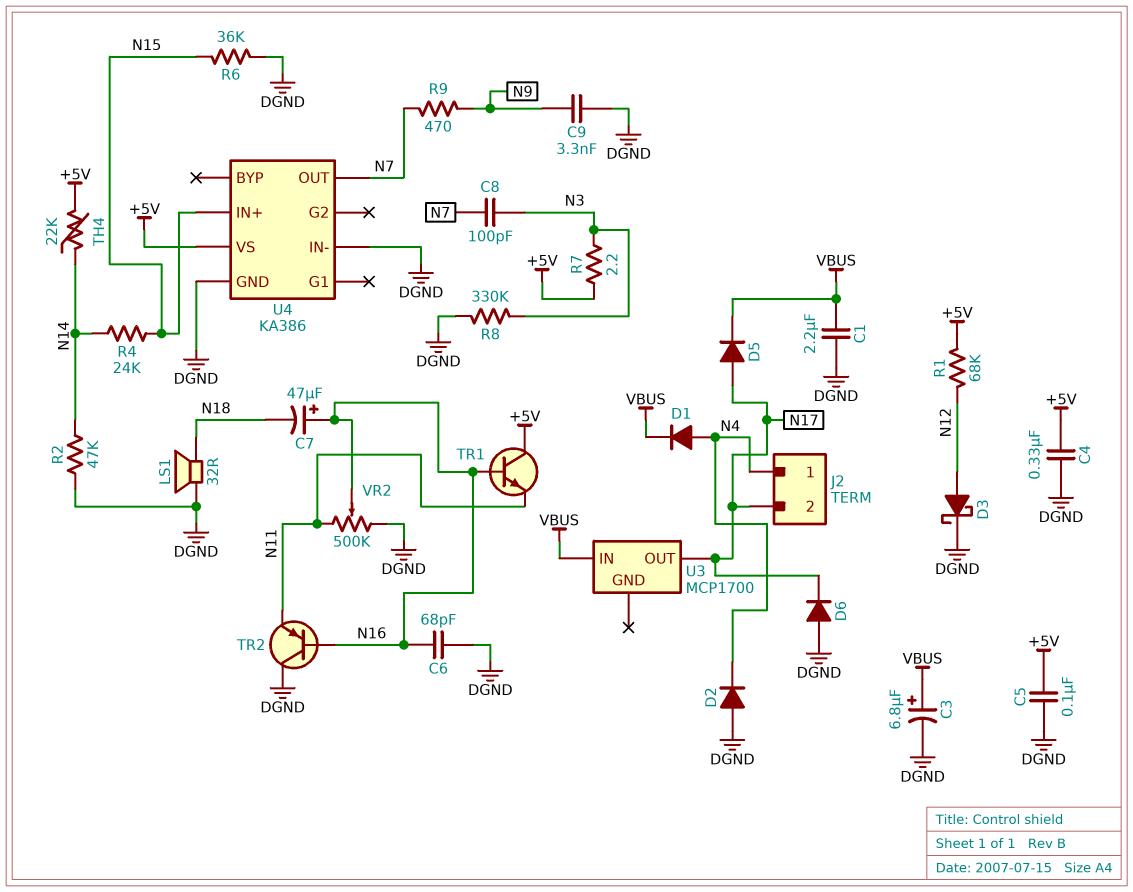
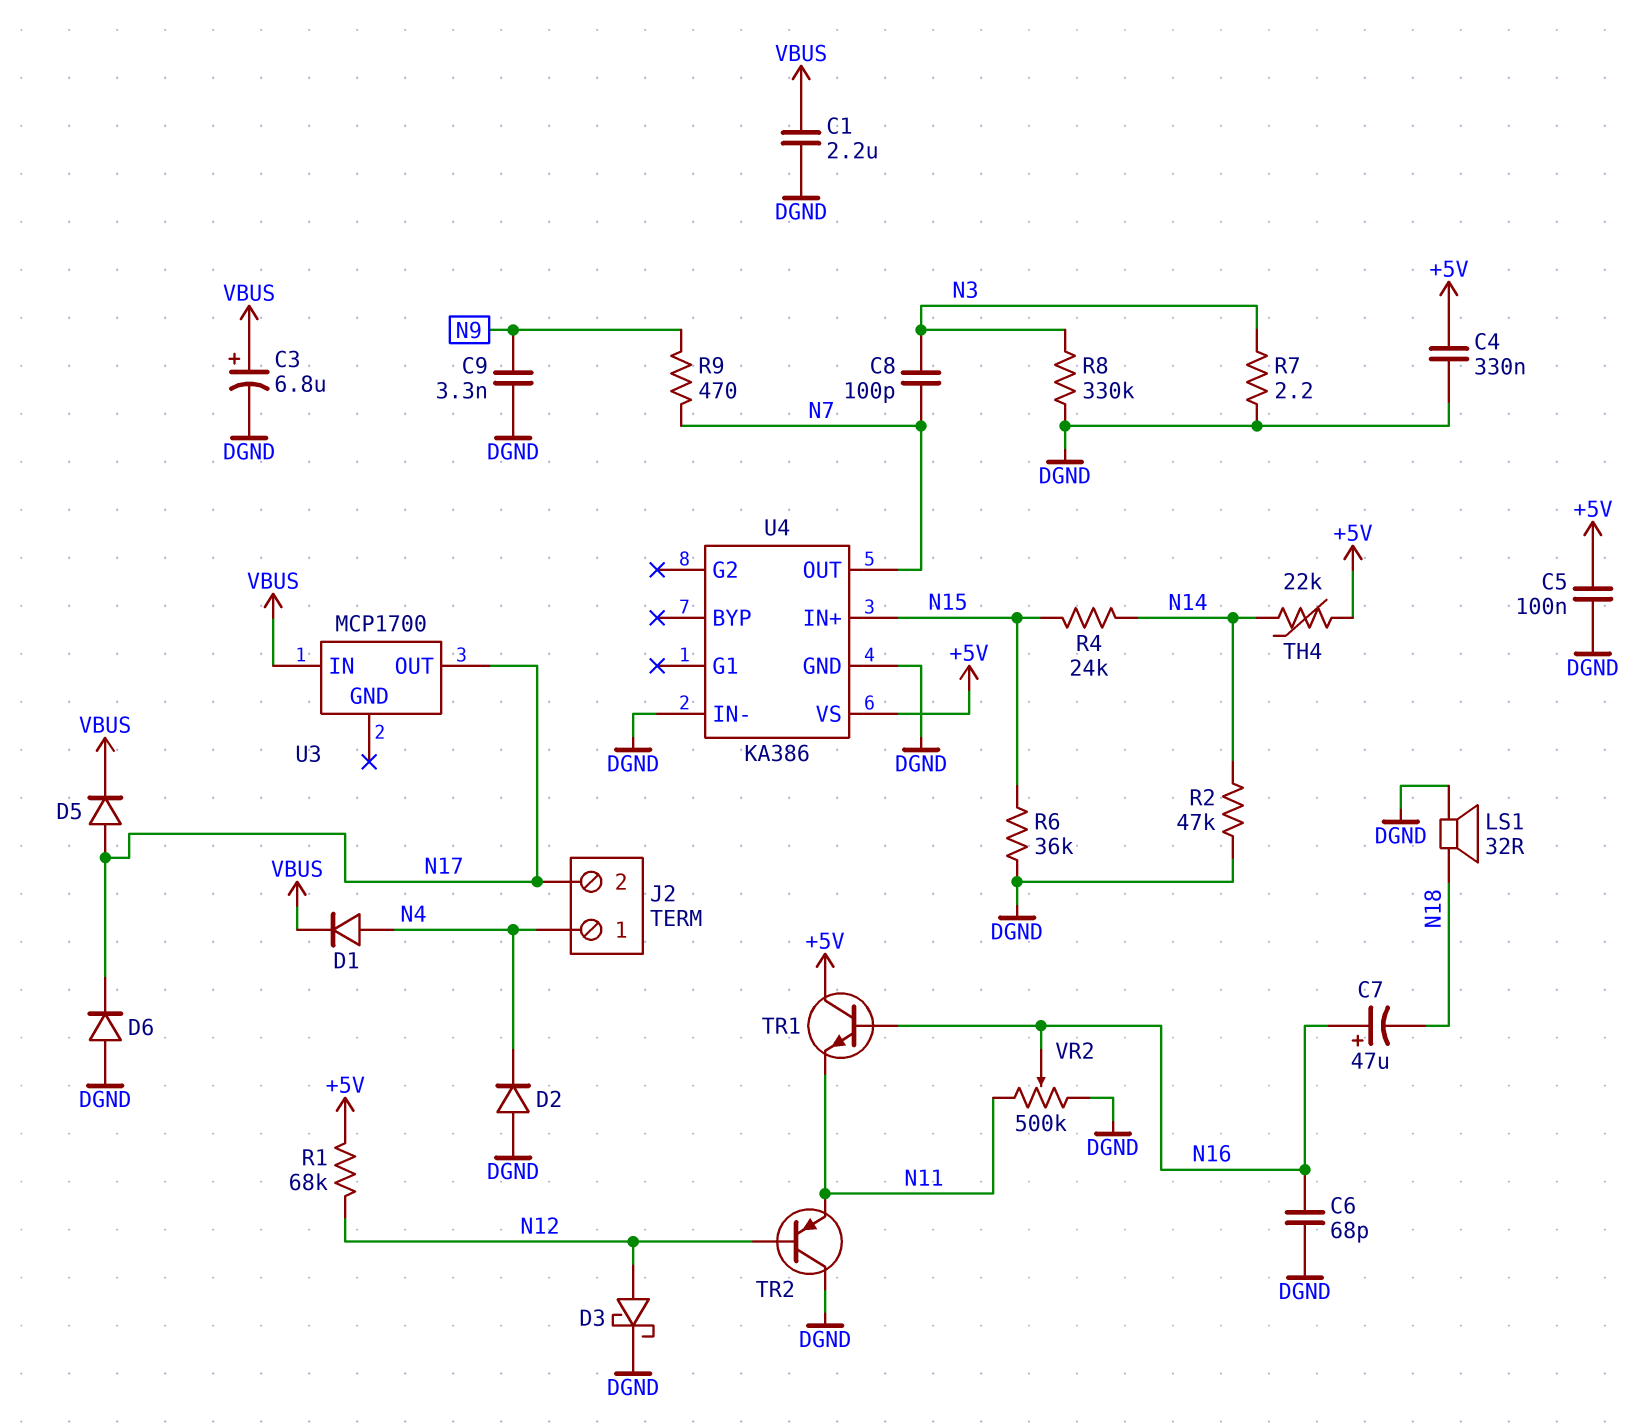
R7: 2.2 (+5V, N3) -> 2.2 (DGND, N3)
TR2: PNP (B N16, C DGND, E N11) -> PNP (B N12, C DGND, E N11)

